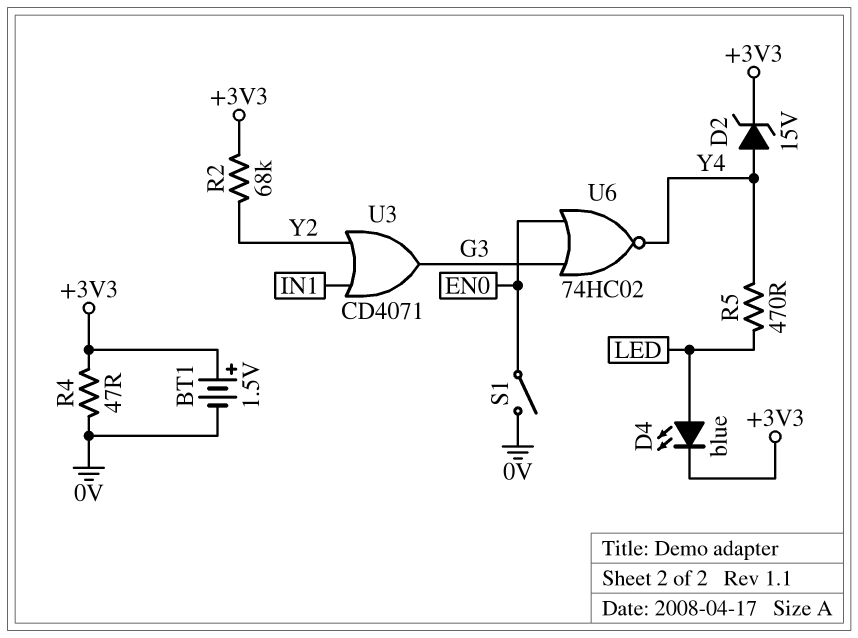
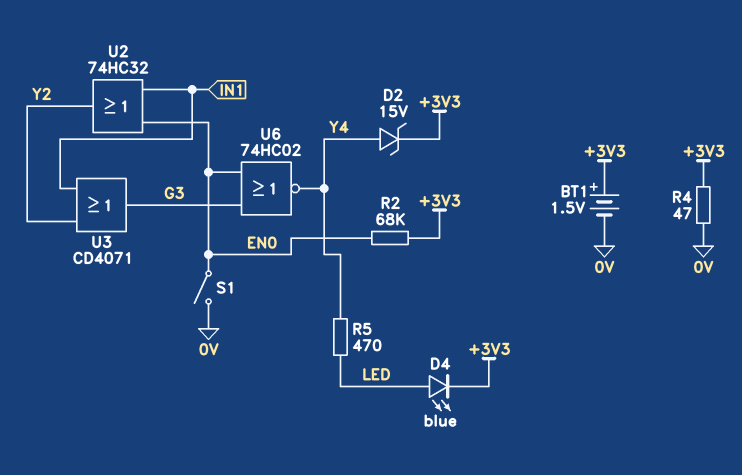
R2: 68k (+3V3, Y2) -> 68k (+3V3, EN0)
U2: none -> OR 74HC32 (in EN0, in IN1, out Y2)

